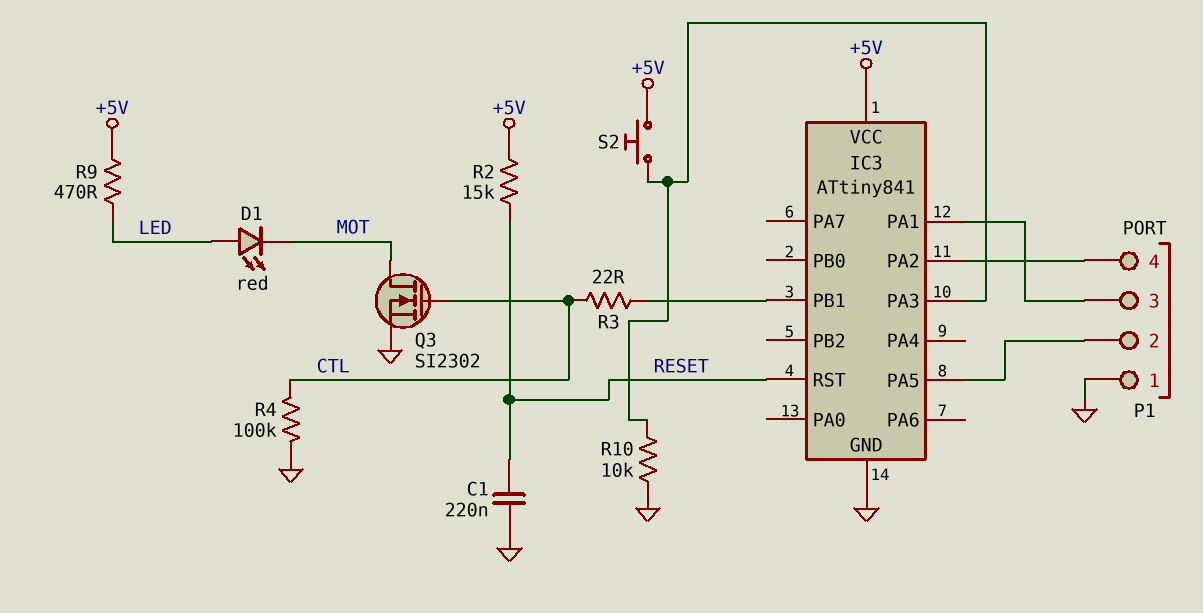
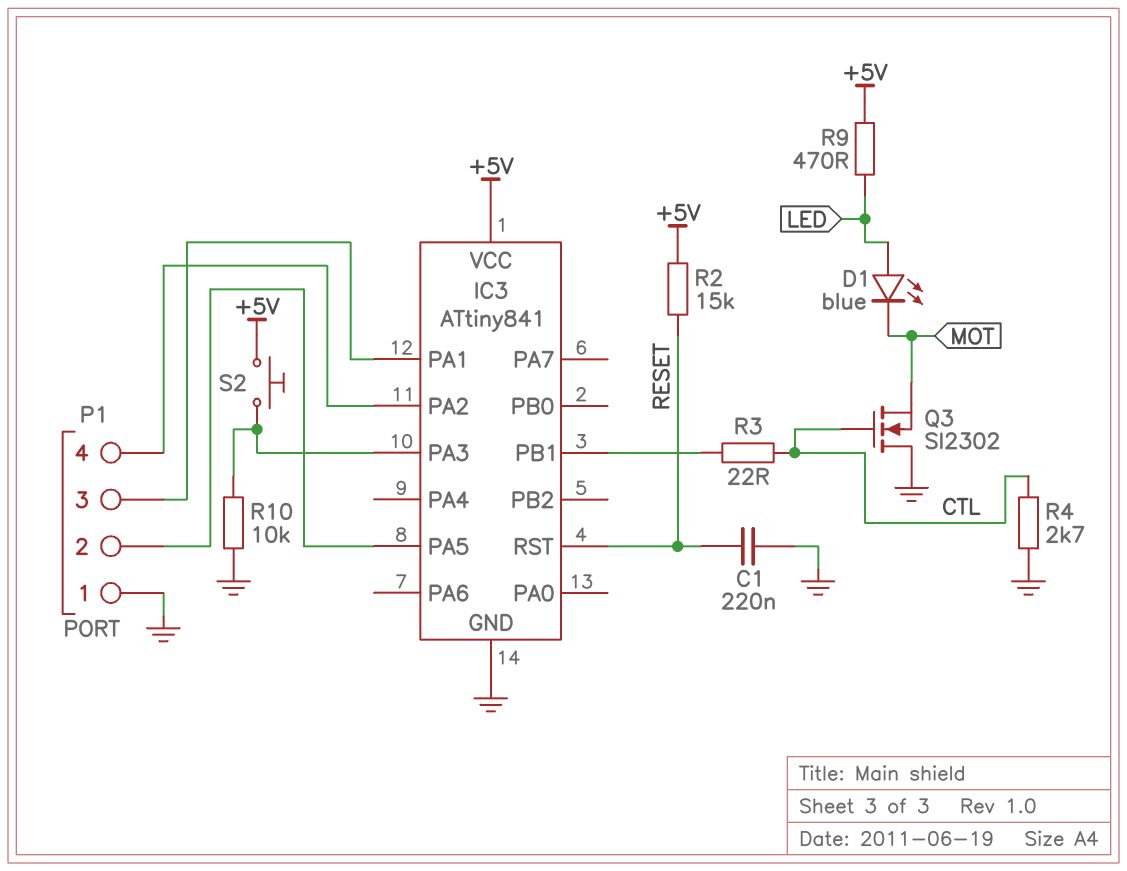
D1: LED red (A LED, K MOT) -> LED blue (A LED, K MOT)
Q3: NMOS SI2302 (G CTL, D MOT, S GND) -> NMOS SI2302 (G CTL, D GND, S MOT)
R4: 100k (CTL, GND) -> 2.7k (CTL, GND)

